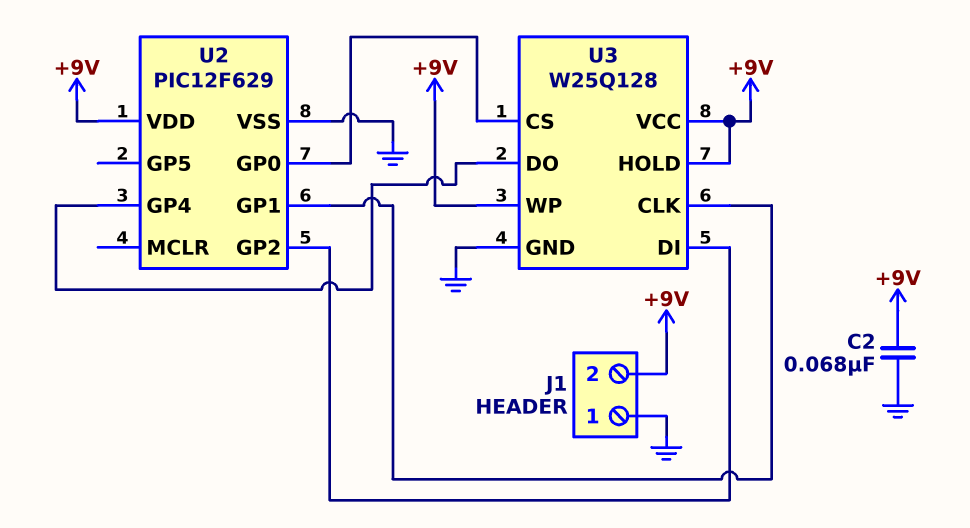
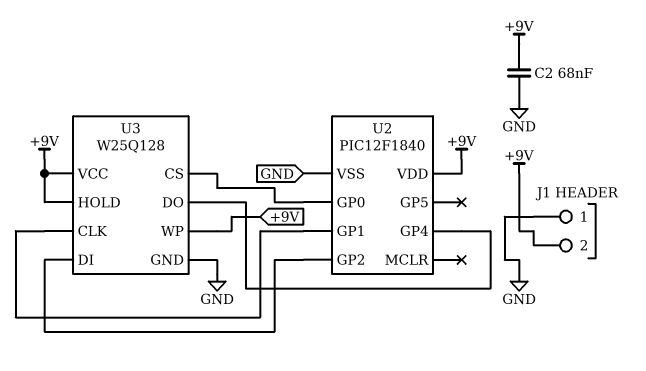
U2: PIC12F629 -> PIC12F1840

